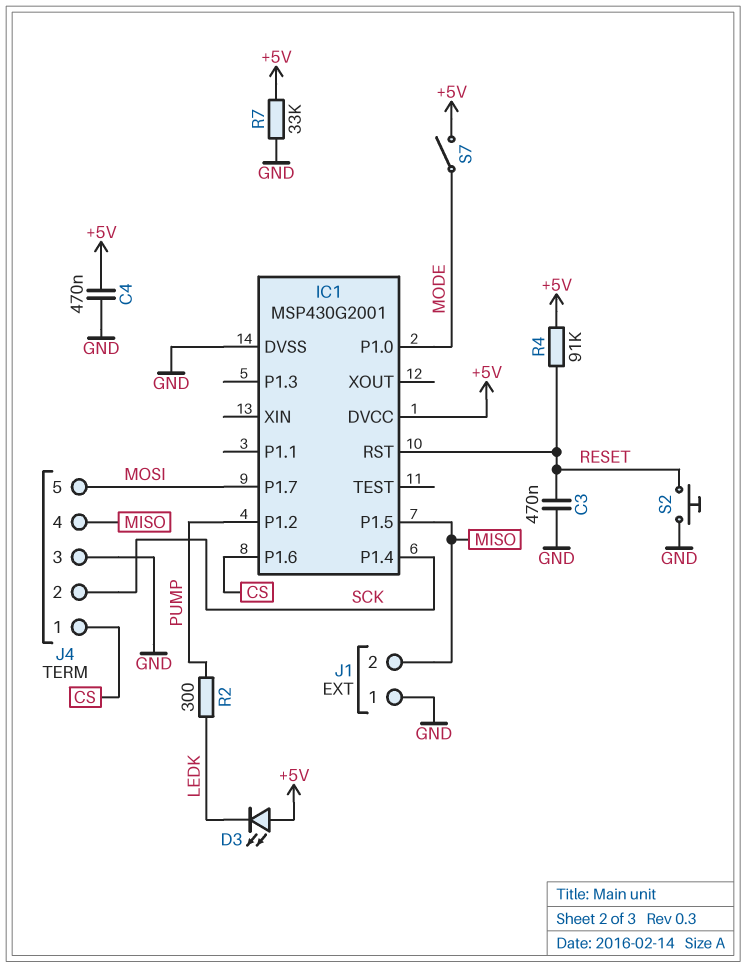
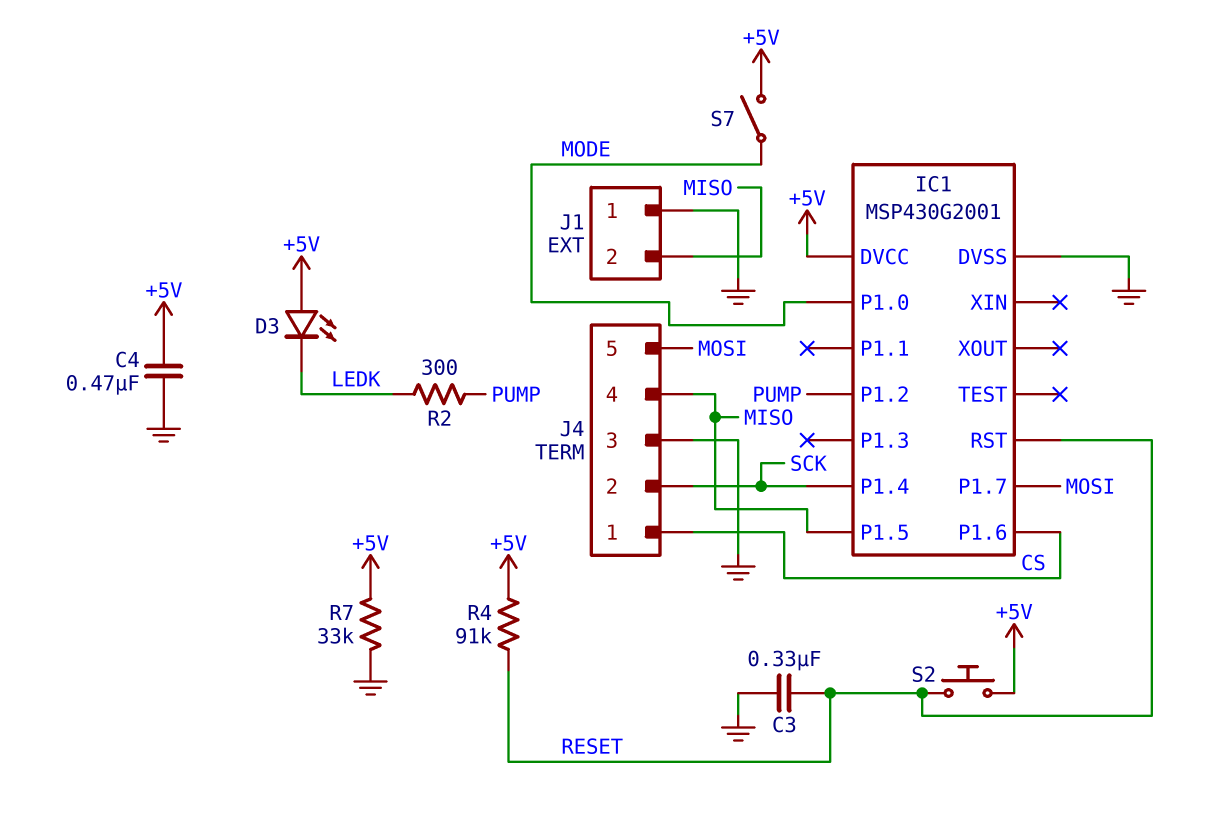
C3: 470nF (GND, RESET) -> 330nF (GND, RESET)
S2: button (GND, RESET) -> button (+5V, RESET)

